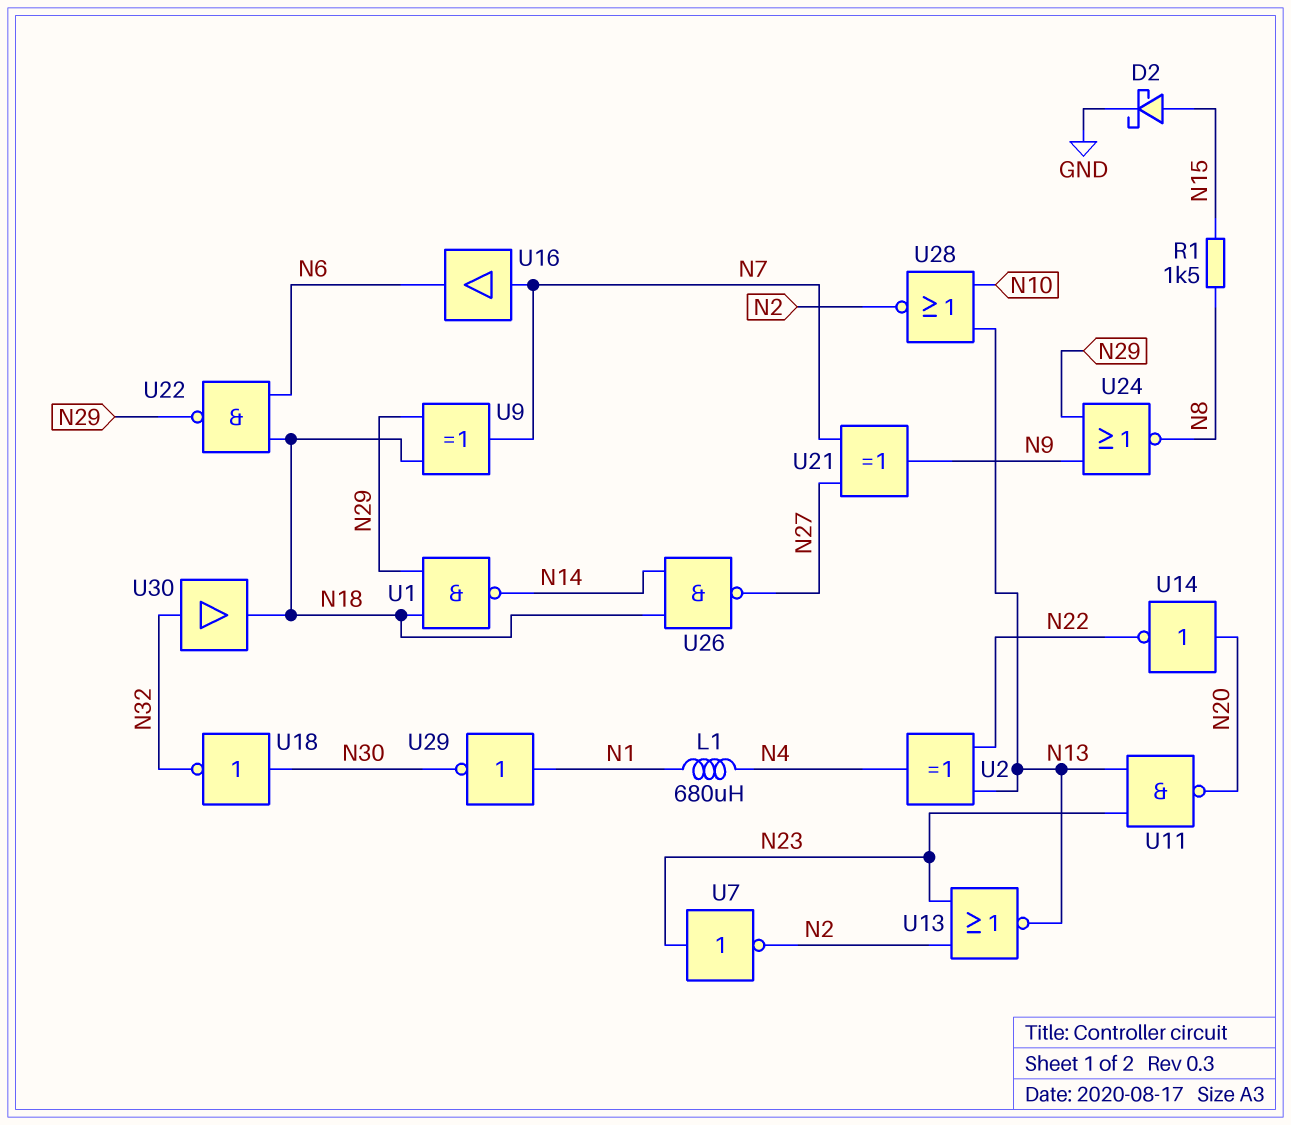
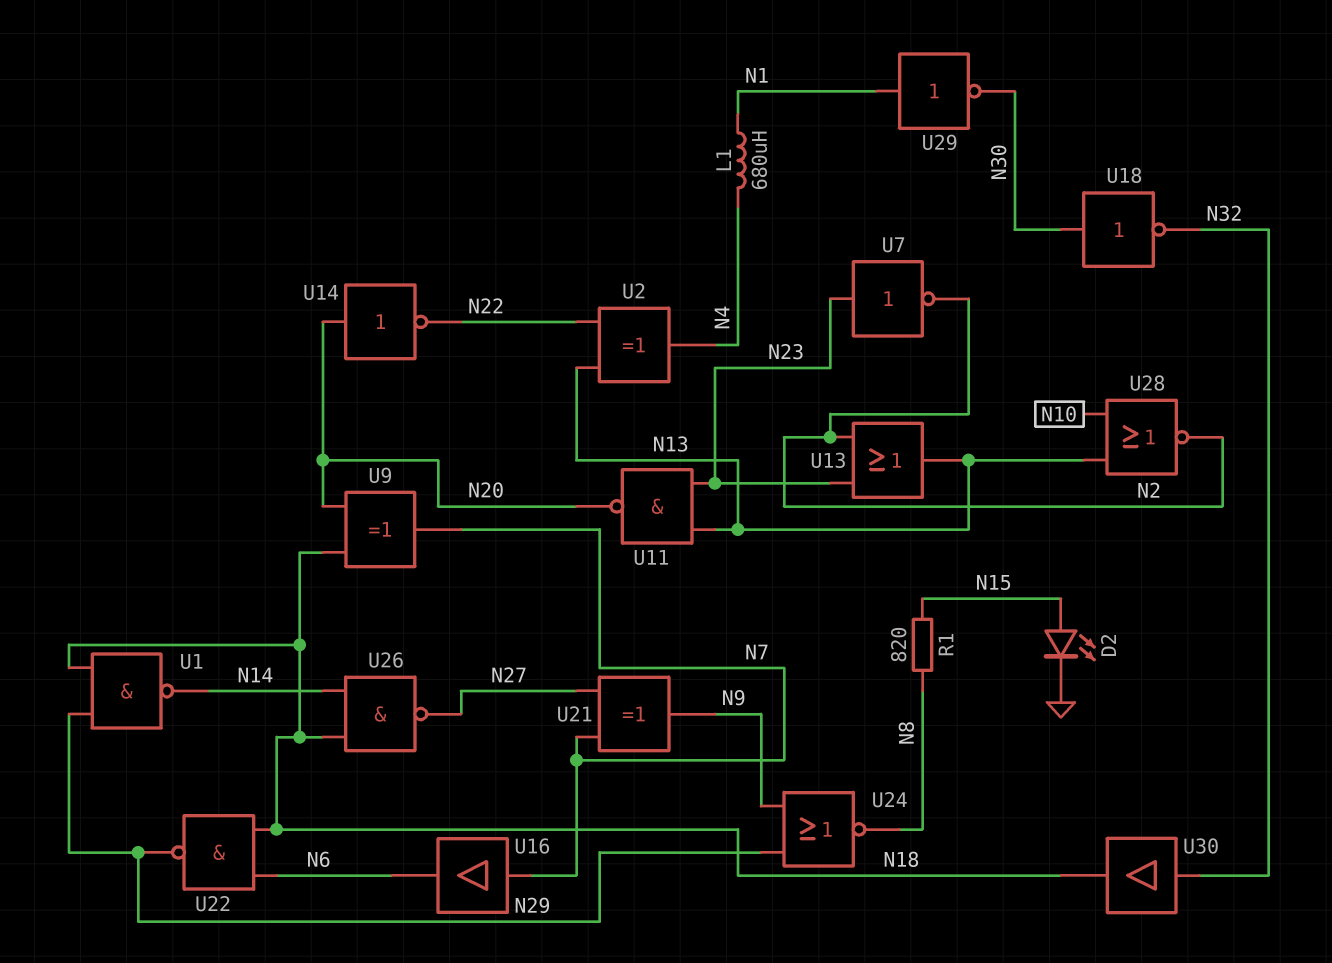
D2: schottky (A N15, K GND) -> LED (A N15, K GND)
R1: 1.5k (N8, N15) -> 820 (N8, N15)
U9: XOR (in N18, in N29, out N7) -> XOR (in N18, in N20, out N7)
U13: NOR (in N2, in N23, out N13) -> OR (in N2, in N23, out N13)

